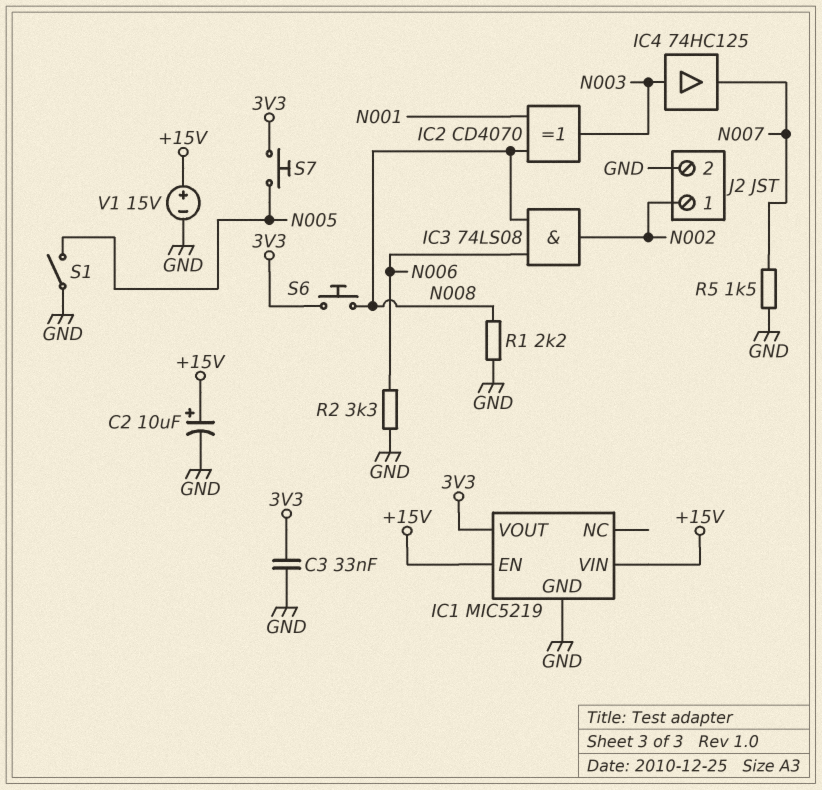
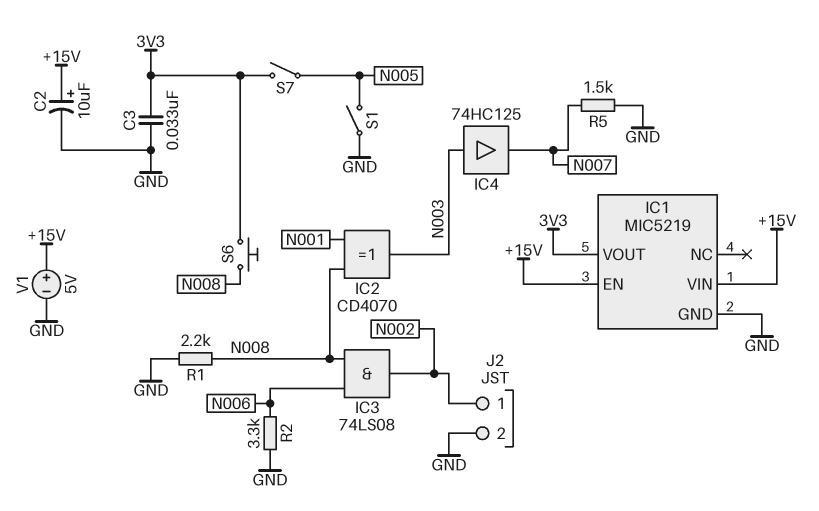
S7: button (3V3, N005) -> switch (3V3, N005)
V1: 15V (plus +15V, minus GND) -> 5V (plus +15V, minus GND)

